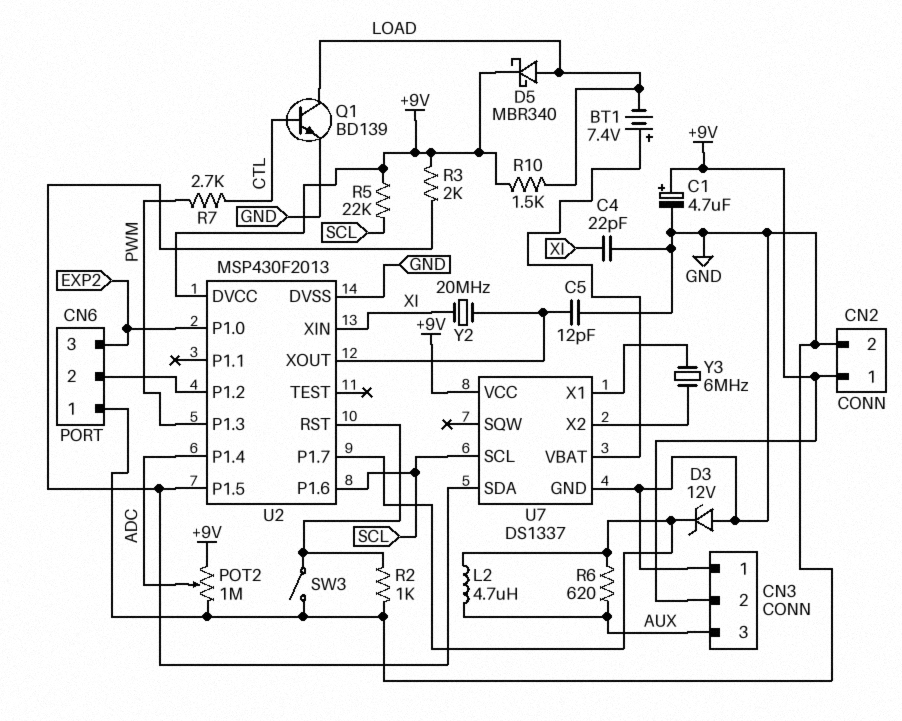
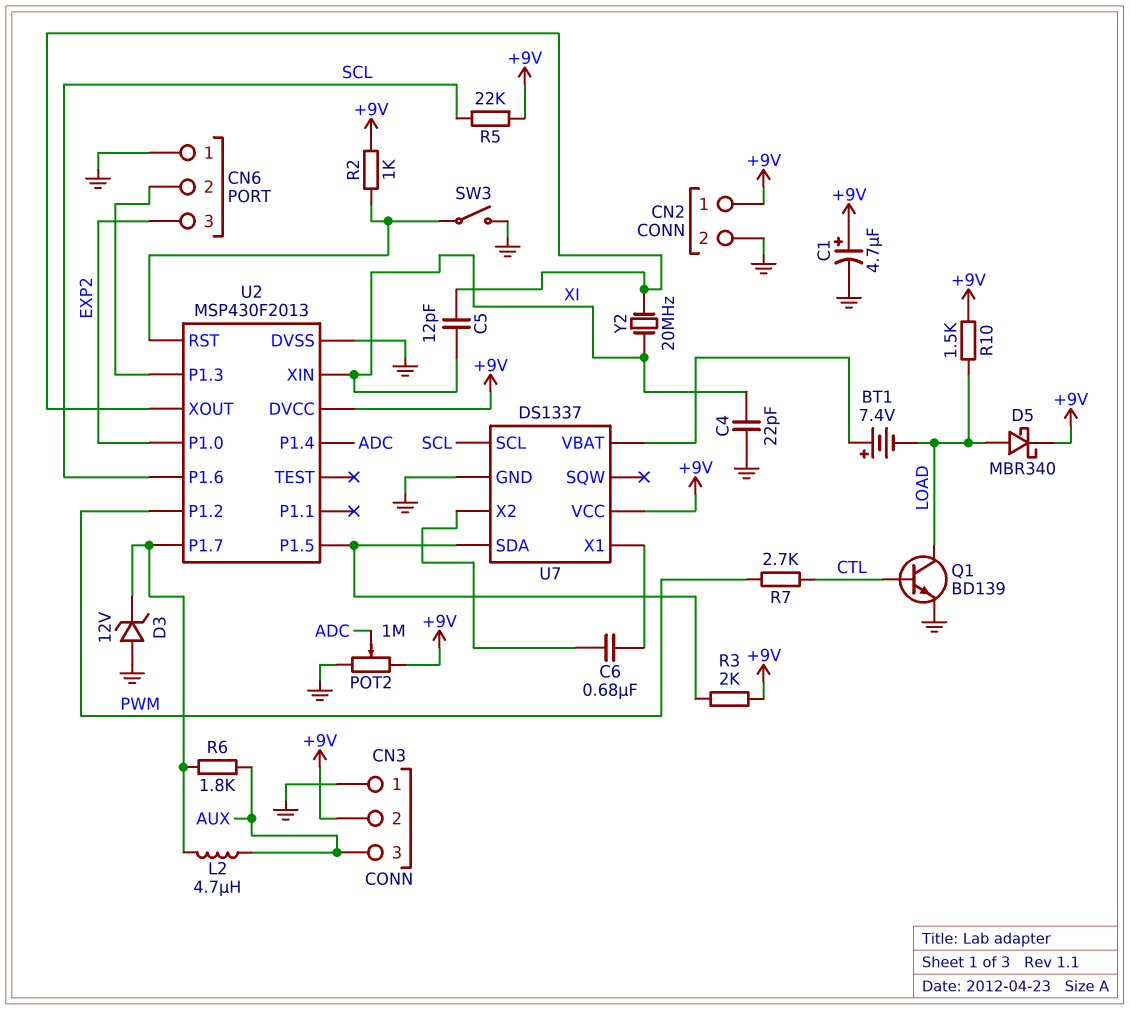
C5: 12pF (GND, U2/XOUT) -> 12pF (U2/XOUT, XI)
C6: none -> 680nF (U7/X1, U7/X2)
R2: 1k (GND, U2/RST) -> 1k (+9V, U2/RST)
R6: 620 (AUX, U2/P1.7) -> 1.8k (AUX, U2/P1.7)
U2 pin P1.2: CN6/2 -> PWM
U2 pin P1.3: PWM -> CN6/2
Y3: 6MHz (U7/X1, U7/X2) -> none

